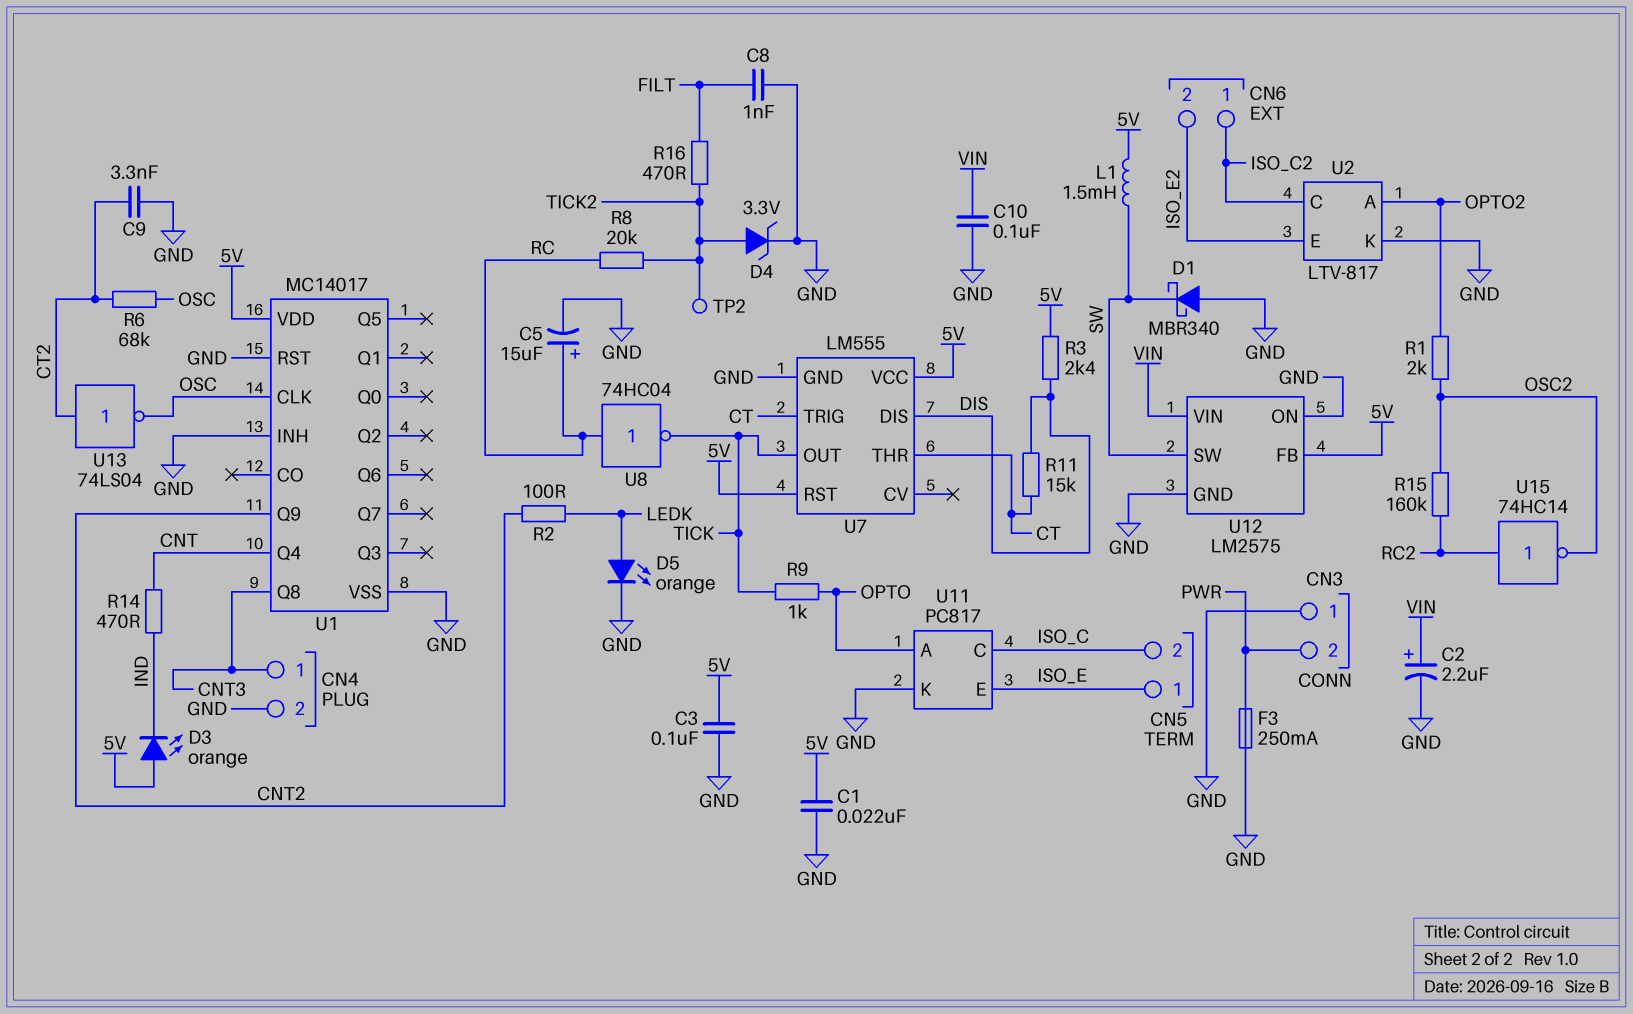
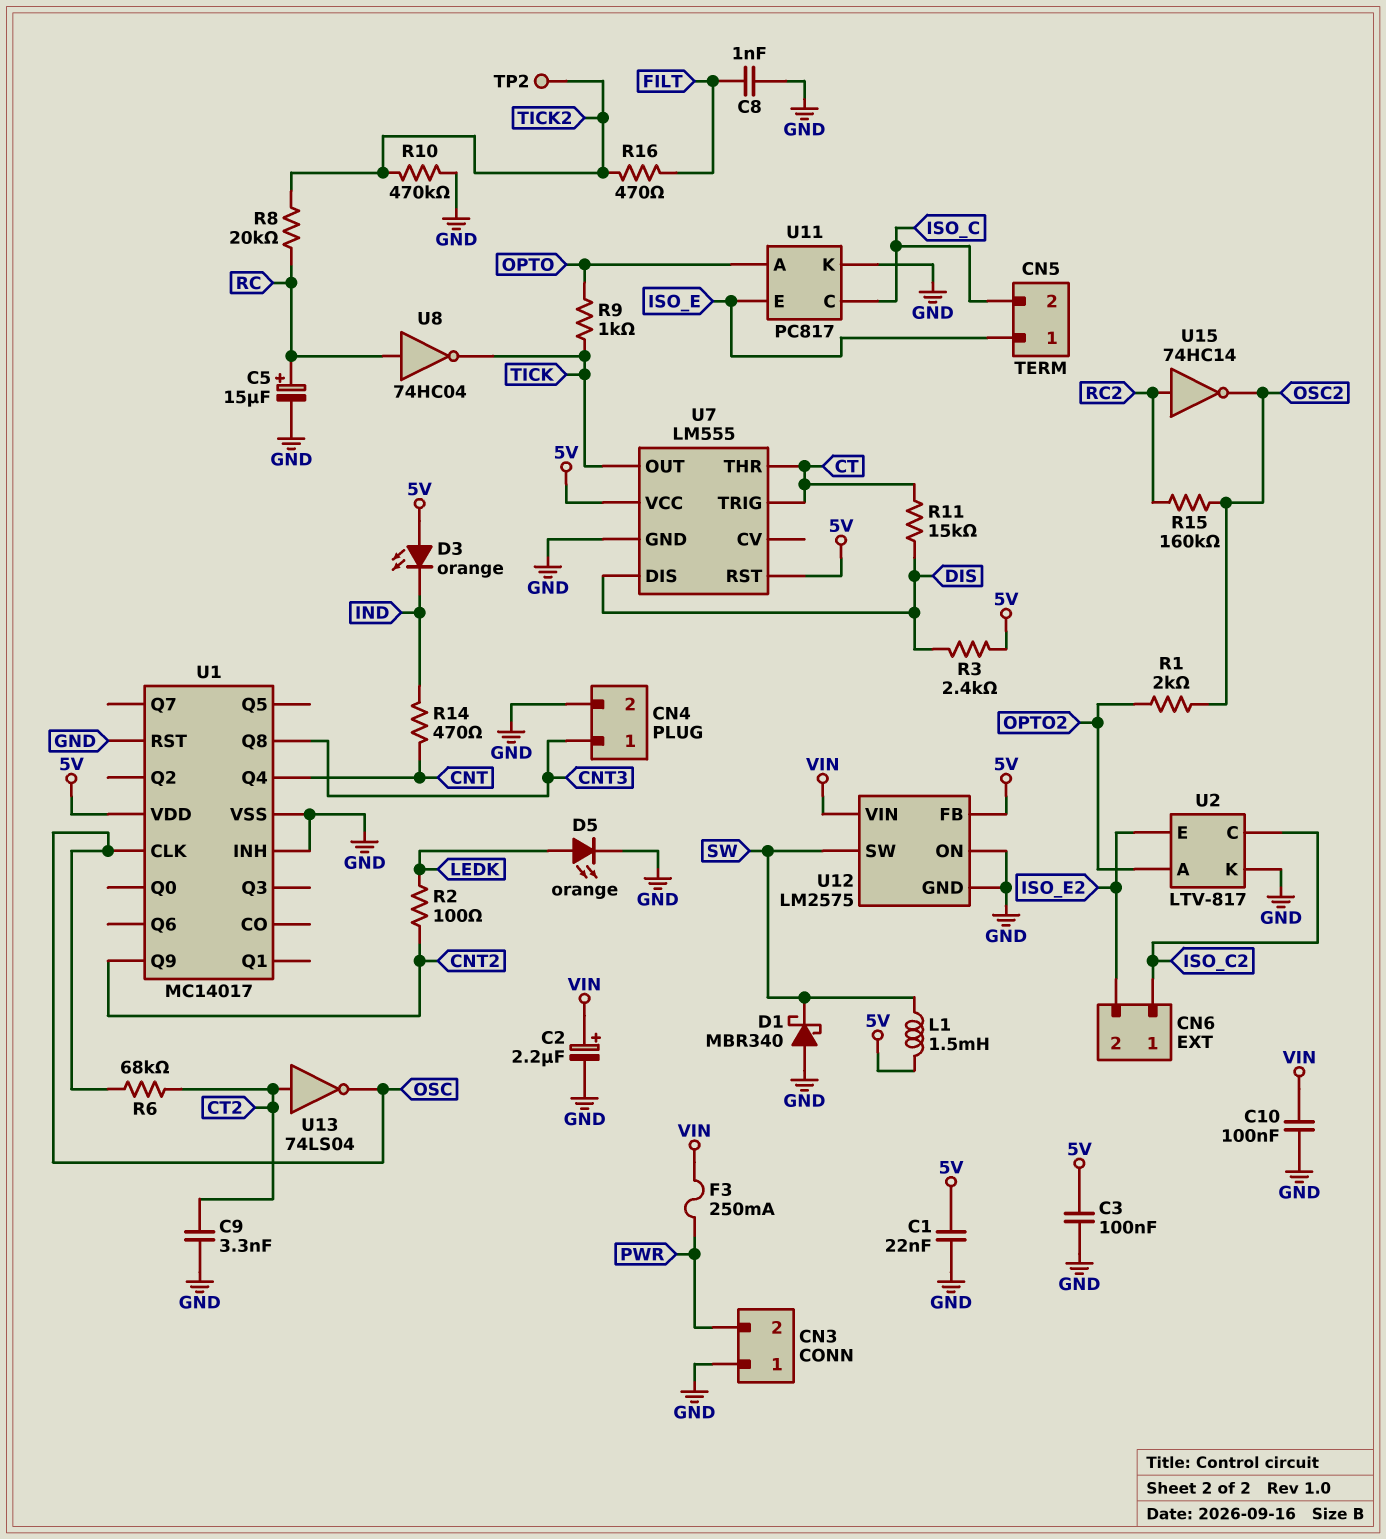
D4: zener 3.3V (A TICK2, K GND) -> none
F3: 250mA (GND, PWR) -> 250mA (PWR, VIN)
R10: none -> 470k (GND, TICK2)

